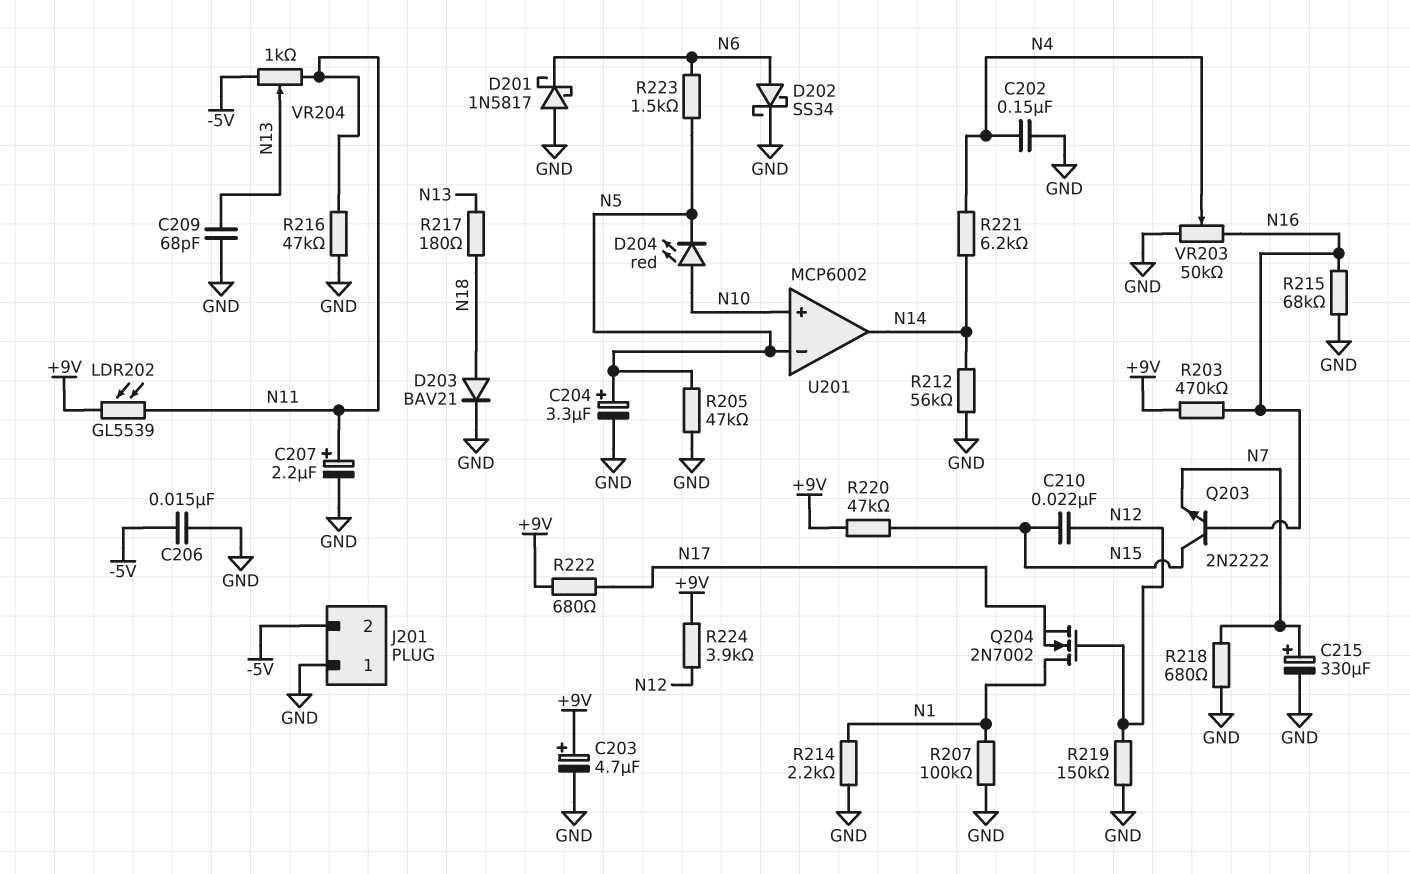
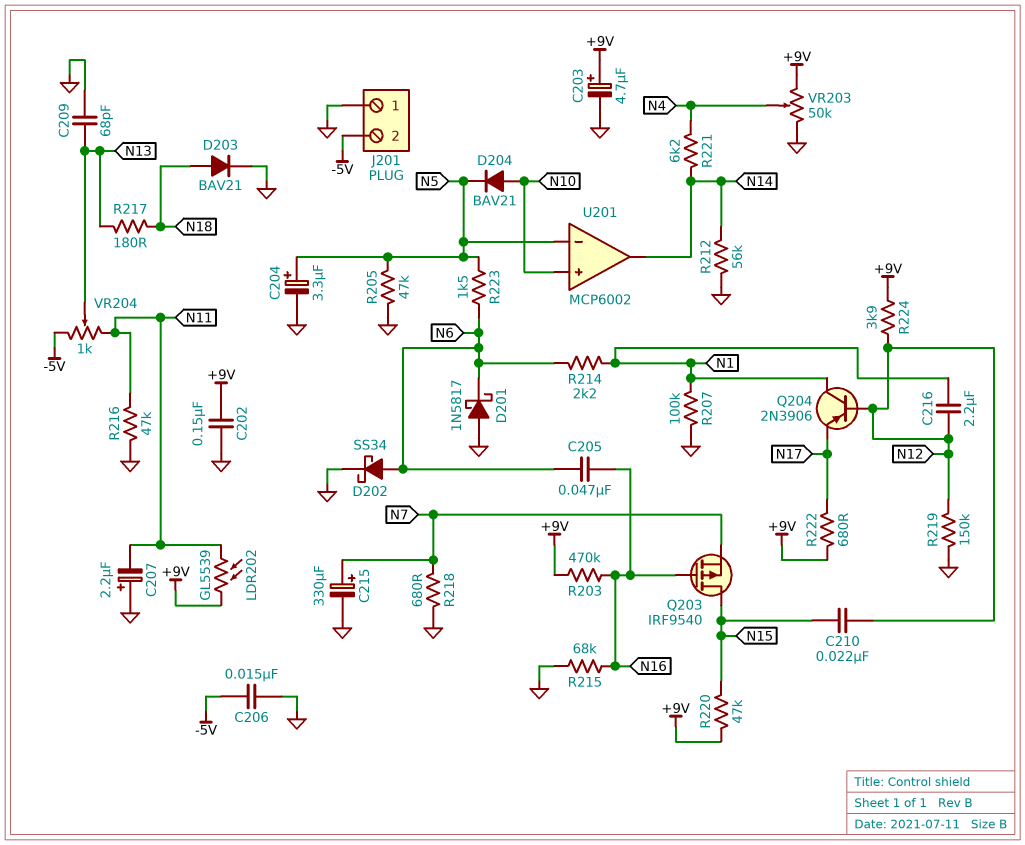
C202: 150nF (GND, N4) -> 150nF (+9V, GND)
C205: none -> 47nF (N6, N16)
C207: 2.2uF (plus N11, minus GND) -> 2.2uF (plus GND, minus N11)
C216: none -> 2.2uF (N1, N12)
D204: LED red (A N10, K N5) -> diode BAV21 (A N10, K N5)
Q203: NPN 2N2222 (B N16, C N15, E N7) -> PMOS IRF9540 (G N16, D N15, S N7)
Q204: NMOS 2N7002 (G N12, D N1, S N17) -> PNP 2N3906 (B N12, C N1, E N17)
R214: 2.2k (GND, N1) -> 2.2k (N1, N6)
VR203: 50k (GND, N16, wiper N4) -> 50k (+9V, GND, wiper N4)

